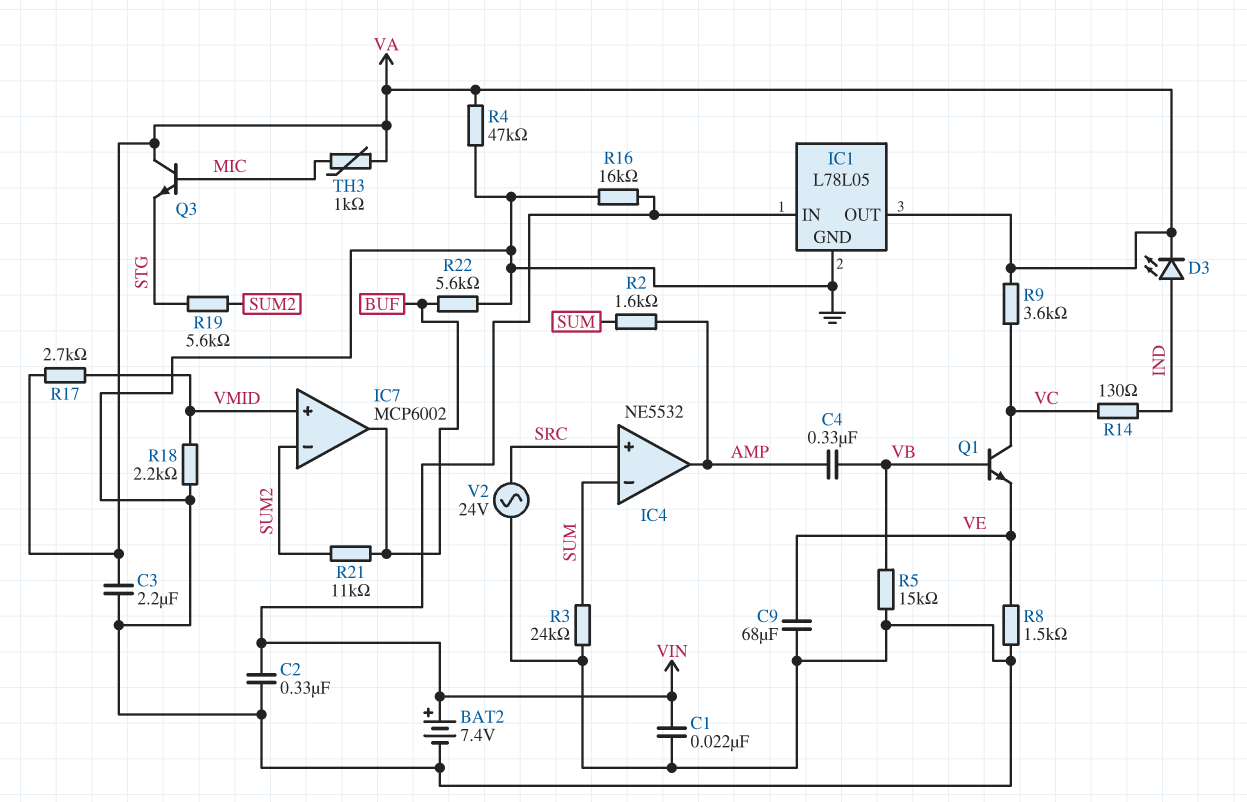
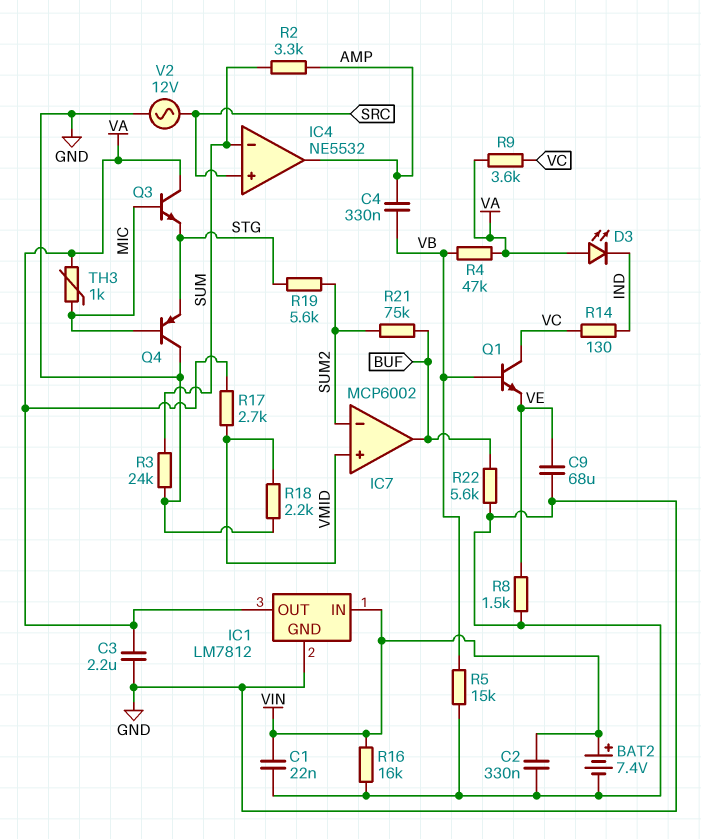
D3: LED (A IND, K VA) -> LED (A VA, K IND)
IC1: L78L05 -> LM7812
Q4: none -> PNP (B MIC, C GND, E STG)
R2: 1.6k (AMP, SUM) -> 3.3k (AMP, SUM)
R4: 47k (GND, VA) -> 47k (VA, VB)
R21: 11k (BUF, SUM2) -> 75k (BUF, SUM2)
V2: AC 24V (GND, SRC) -> AC 12V (GND, SRC)

